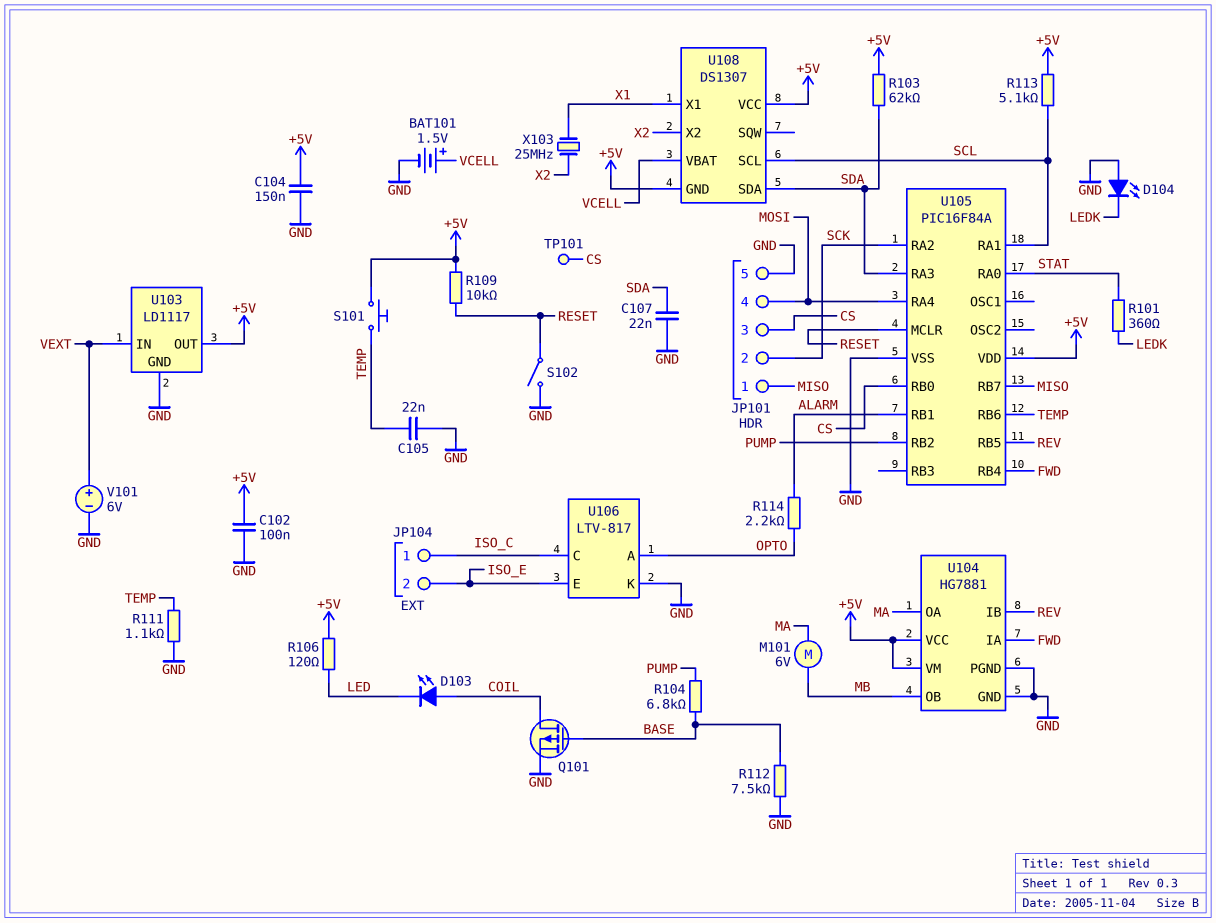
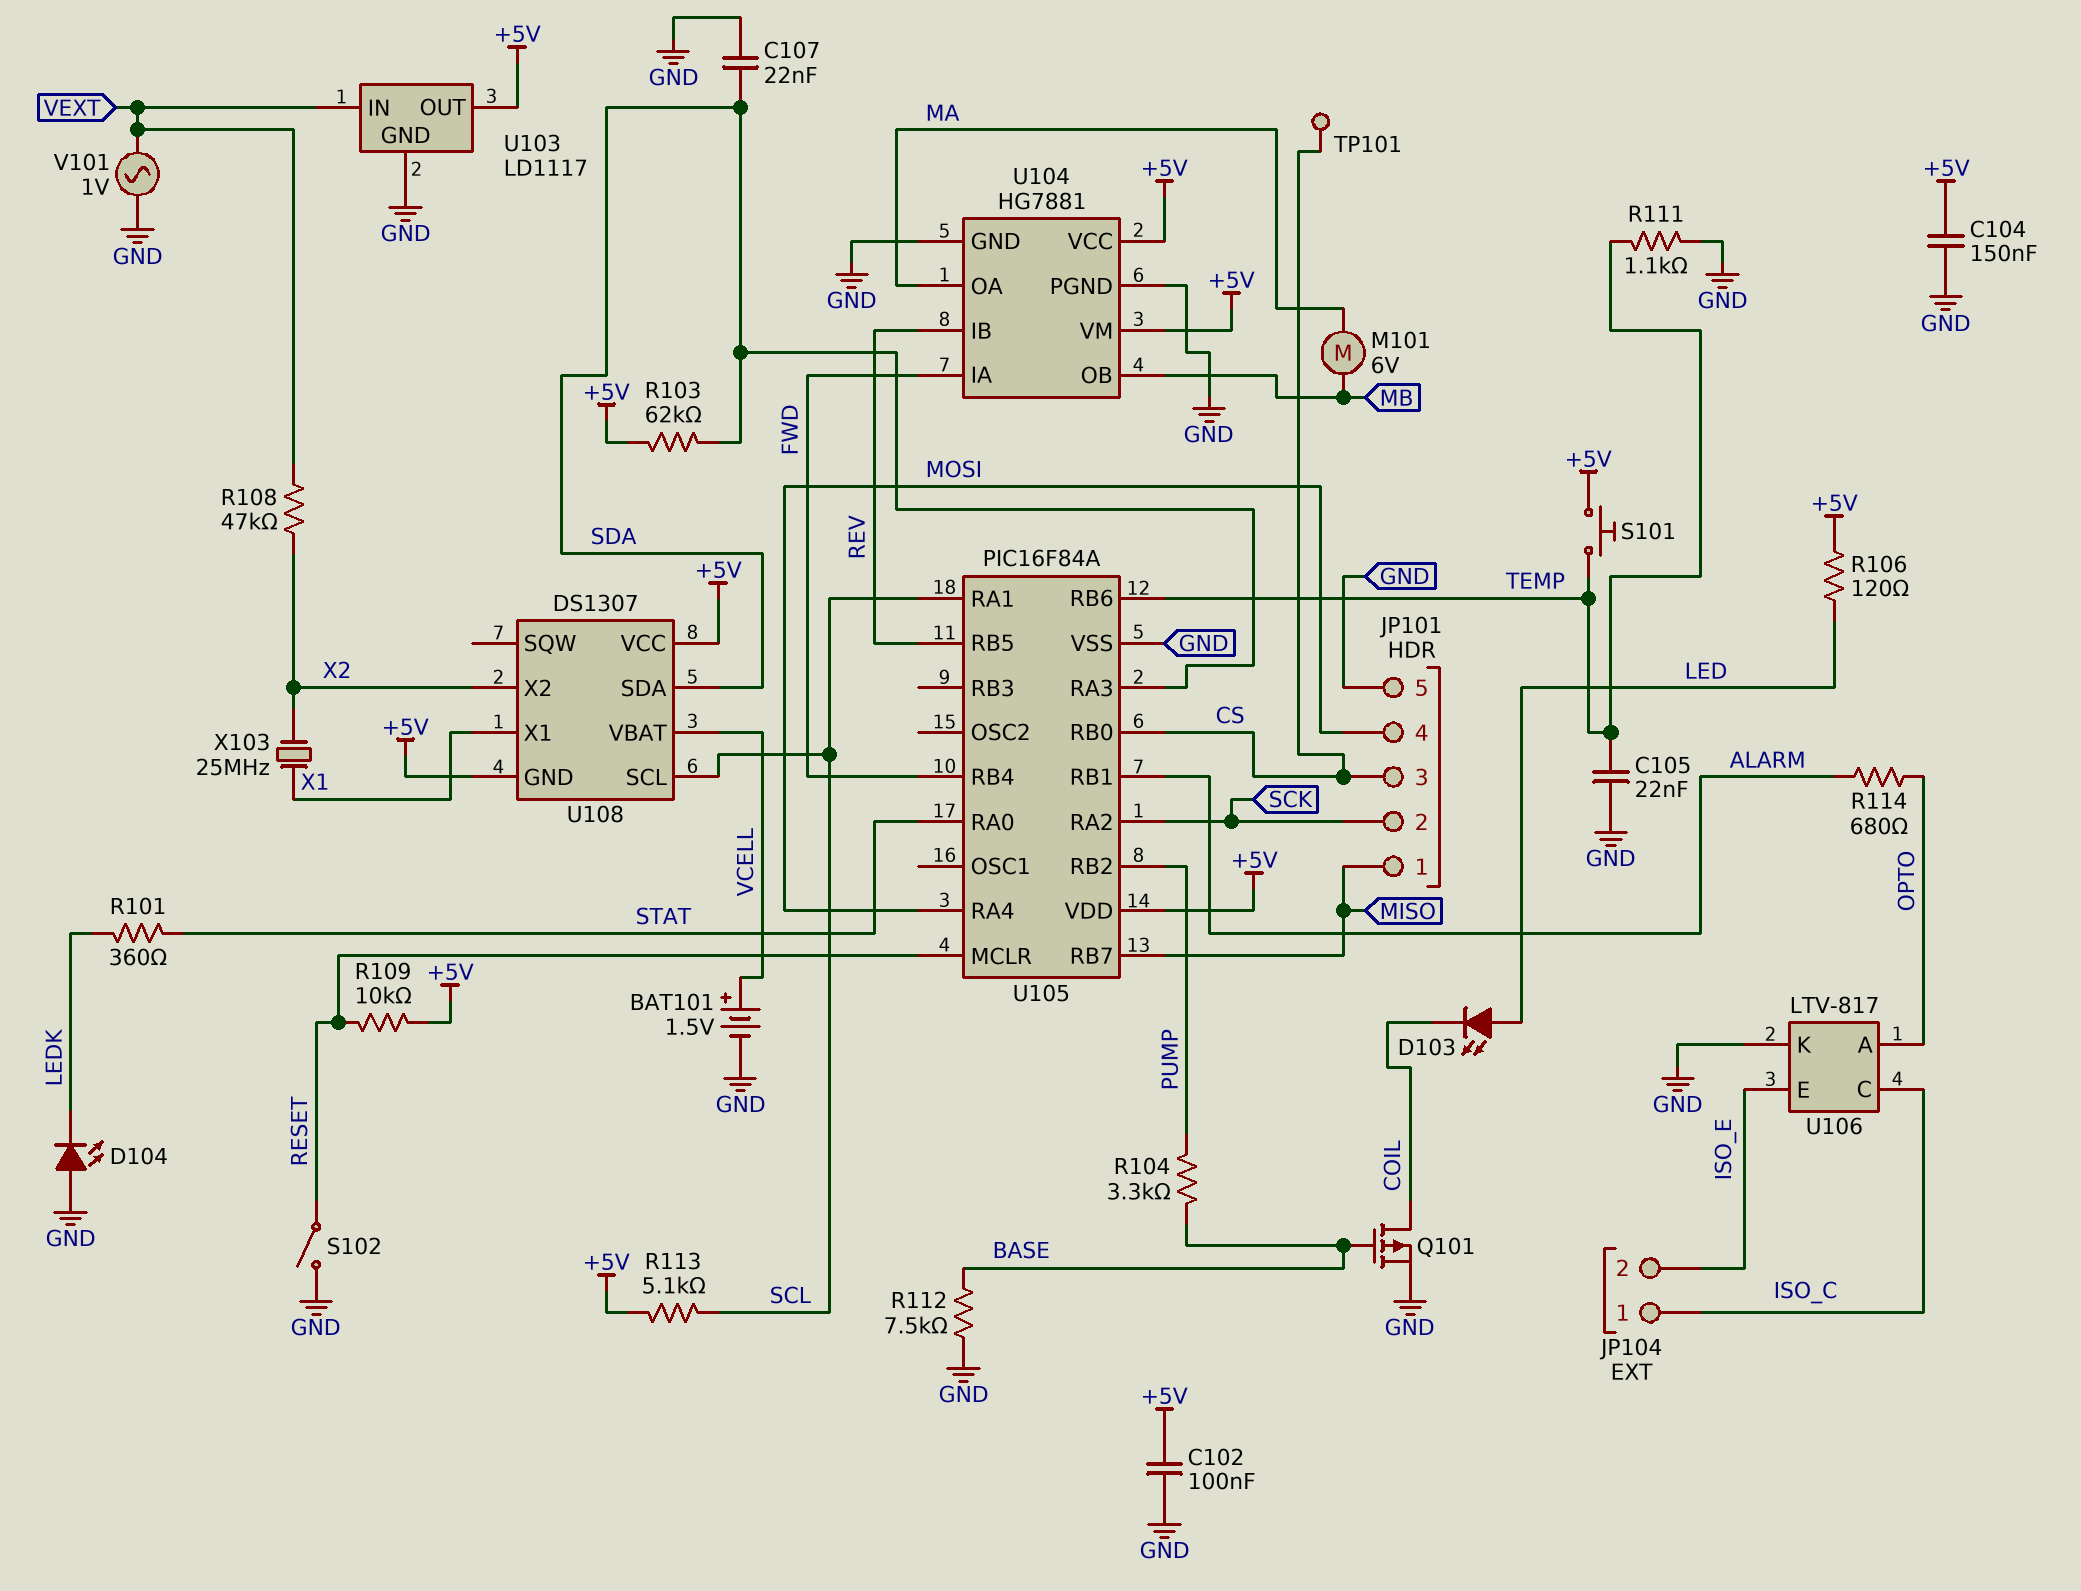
D103: LED (A COIL, K LED) -> LED (A LED, K COIL)
R104: 6.8k (BASE, PUMP) -> 3.3k (BASE, PUMP)
R108: none -> 47k (VEXT, X2)
R114: 2.2k (ALARM, OPTO) -> 680 (ALARM, OPTO)
V101: 6V (plus VEXT, minus GND) -> AC 1V (GND, VEXT)

